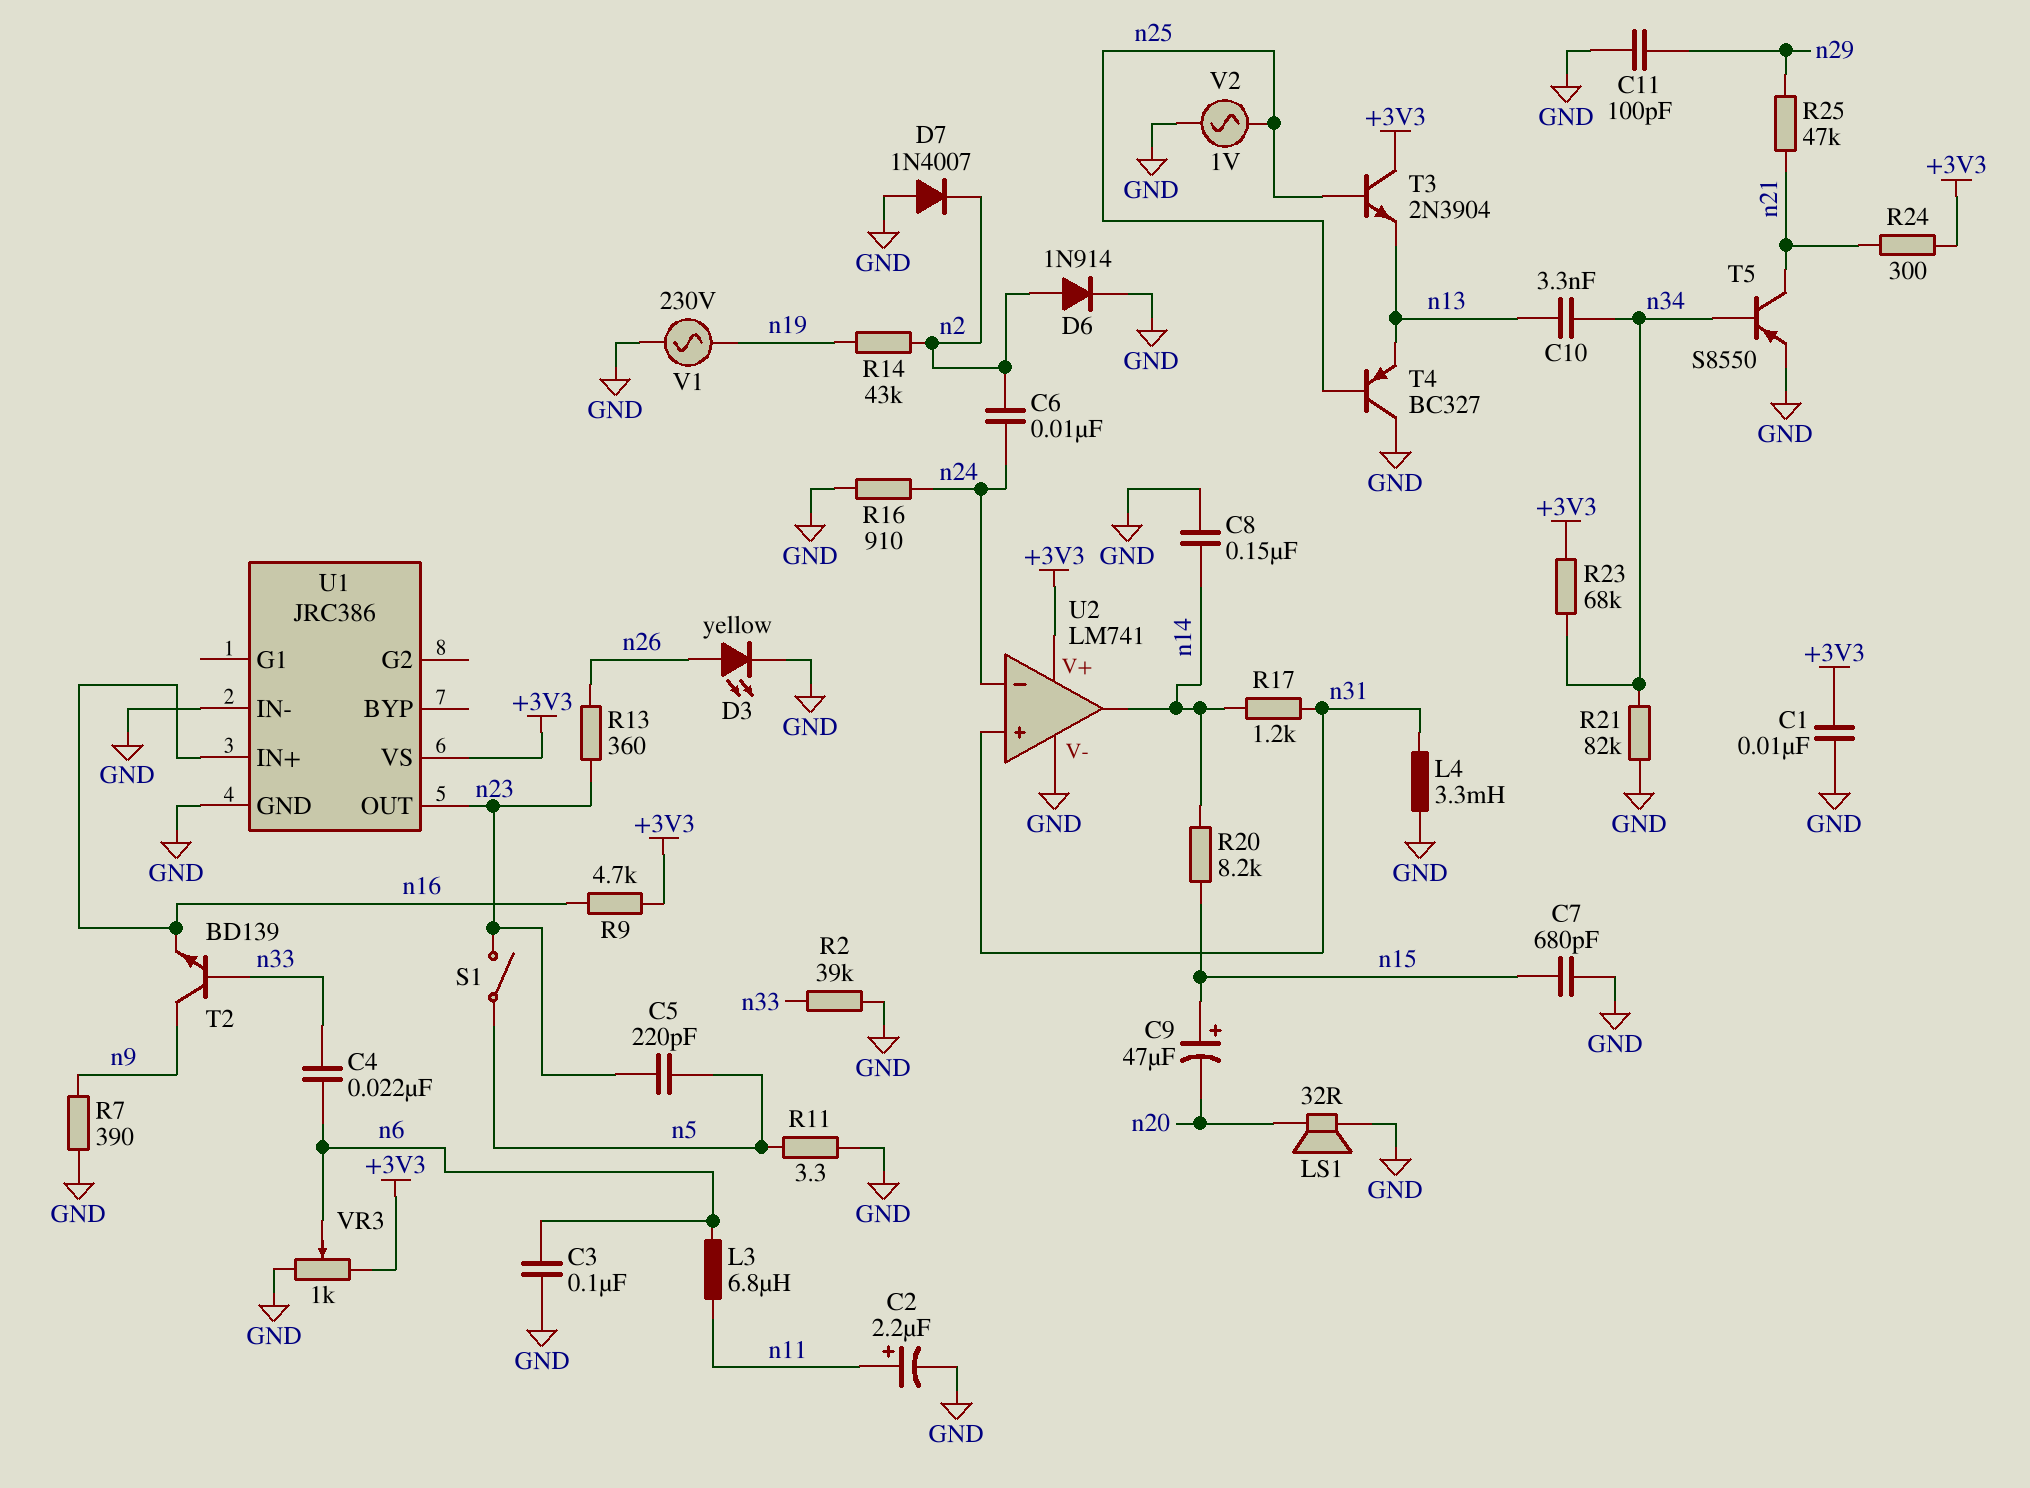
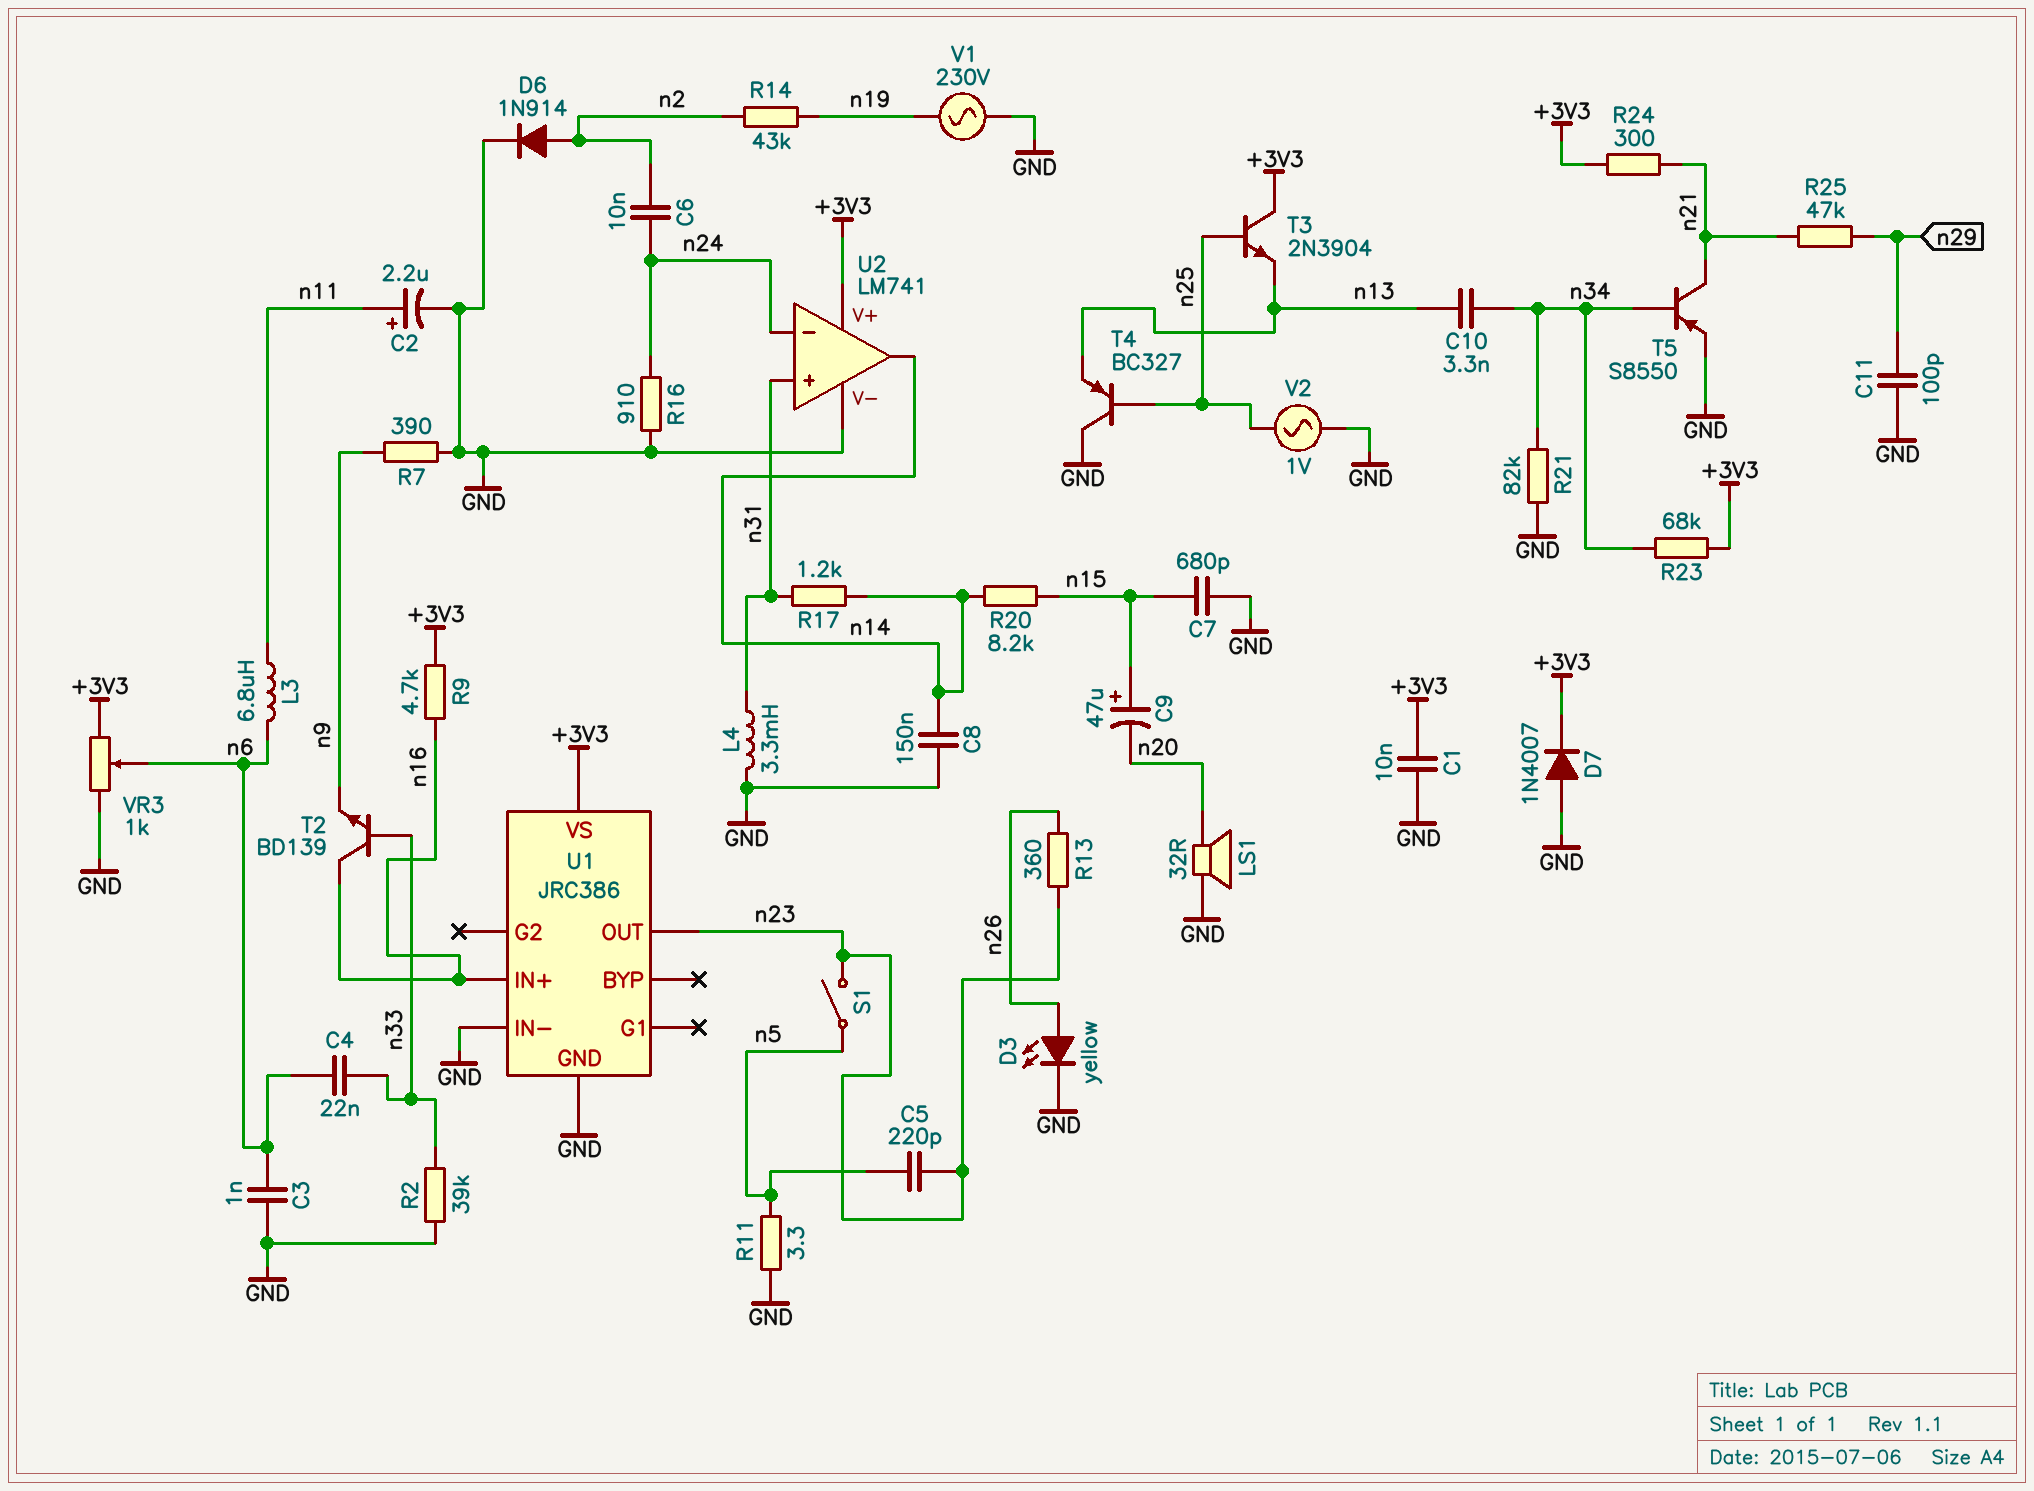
C3: 100nF (GND, n6) -> 1nF (GND, n6)
D7: diode 1N4007 (A GND, K n2) -> diode 1N4007 (A GND, K +3V3)
T2: NPN BD139 (B n33, C n9, E n16) -> NPN BD139 (B n33, C n16, E n9)

